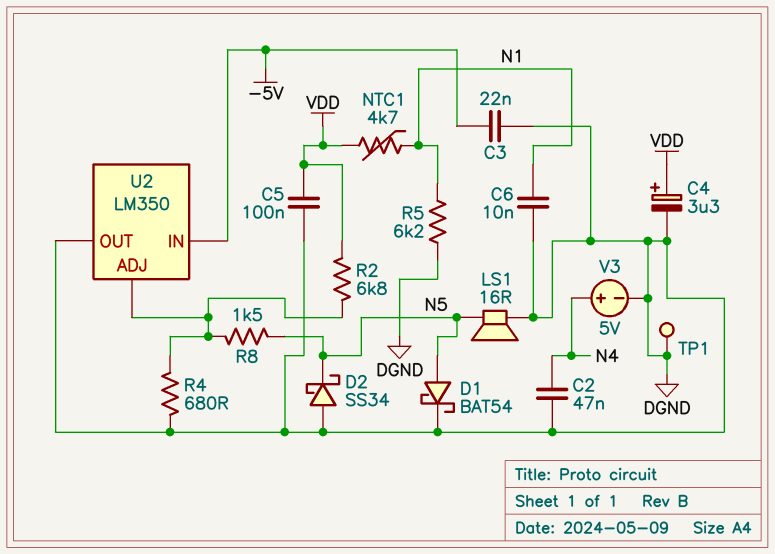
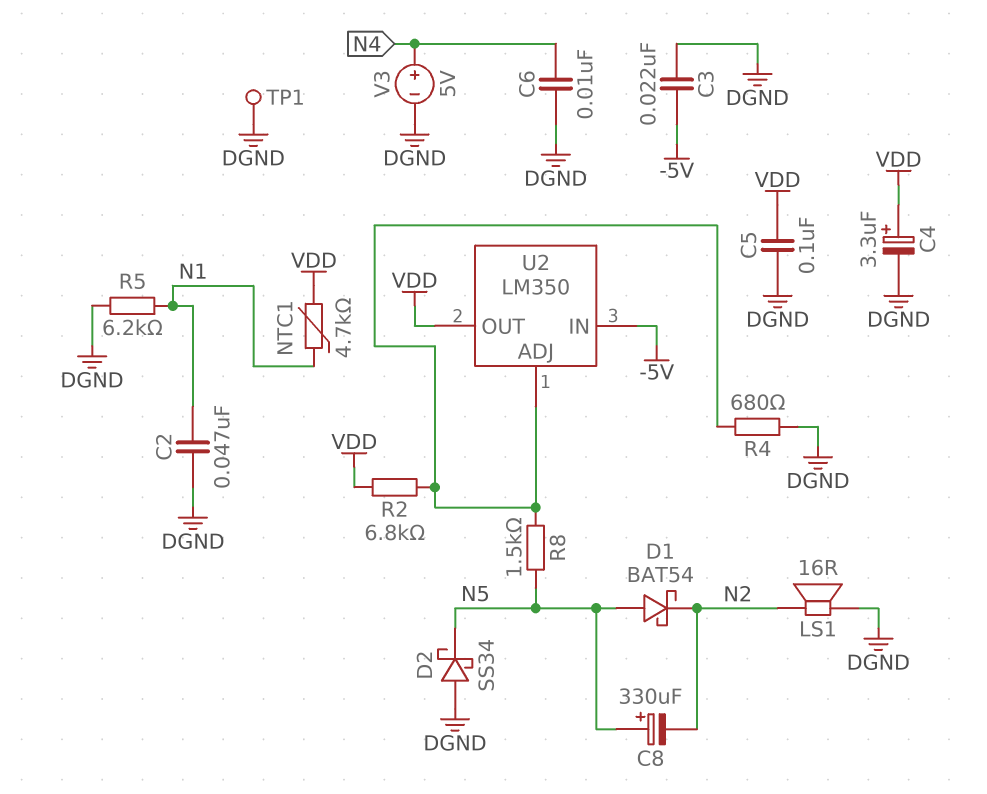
C2: 47nF (DGND, N4) -> 47nF (DGND, N1)
C6: 10nF (DGND, N1) -> 10nF (DGND, N4)
C8: none -> 330uF (plus N5, minus N2)
D1: schottky BAT54 (A N5, K DGND) -> schottky BAT54 (A N5, K N2)
LS1: speaker 16R (DGND, N5) -> speaker 16R (DGND, N2)
U2 pin OUT: DGND -> VDD

